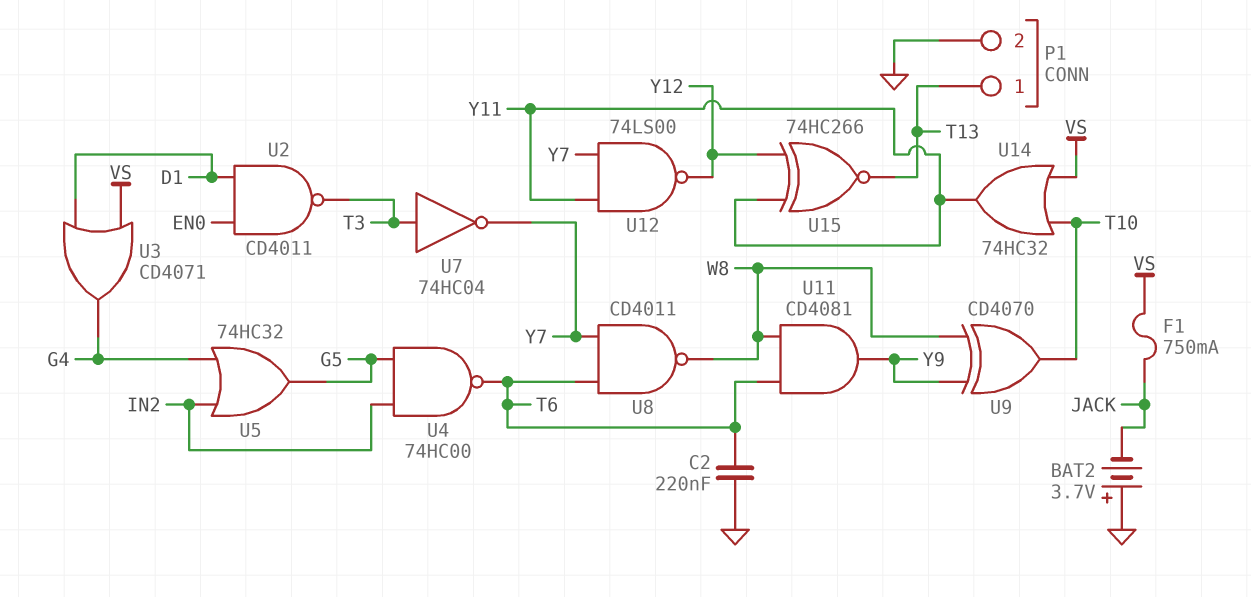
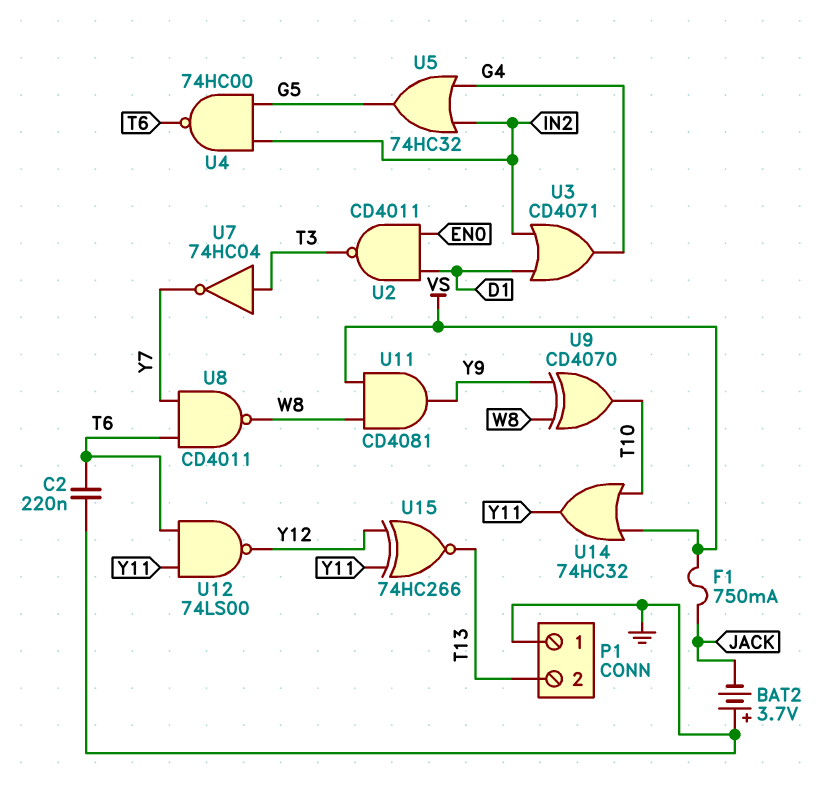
P1 pin 1: T13 -> GND
P1 pin 2: GND -> T13
U3: OR CD4071 (in D1, in VS, out G4) -> OR CD4071 (in D1, in IN2, out G4)
U11: AND CD4081 (in T6, in W8, out Y9) -> AND CD4081 (in VS, in W8, out Y9)
U12: NAND 74LS00 (in Y7, in Y11, out Y12) -> NAND 74LS00 (in T6, in Y11, out Y12)

